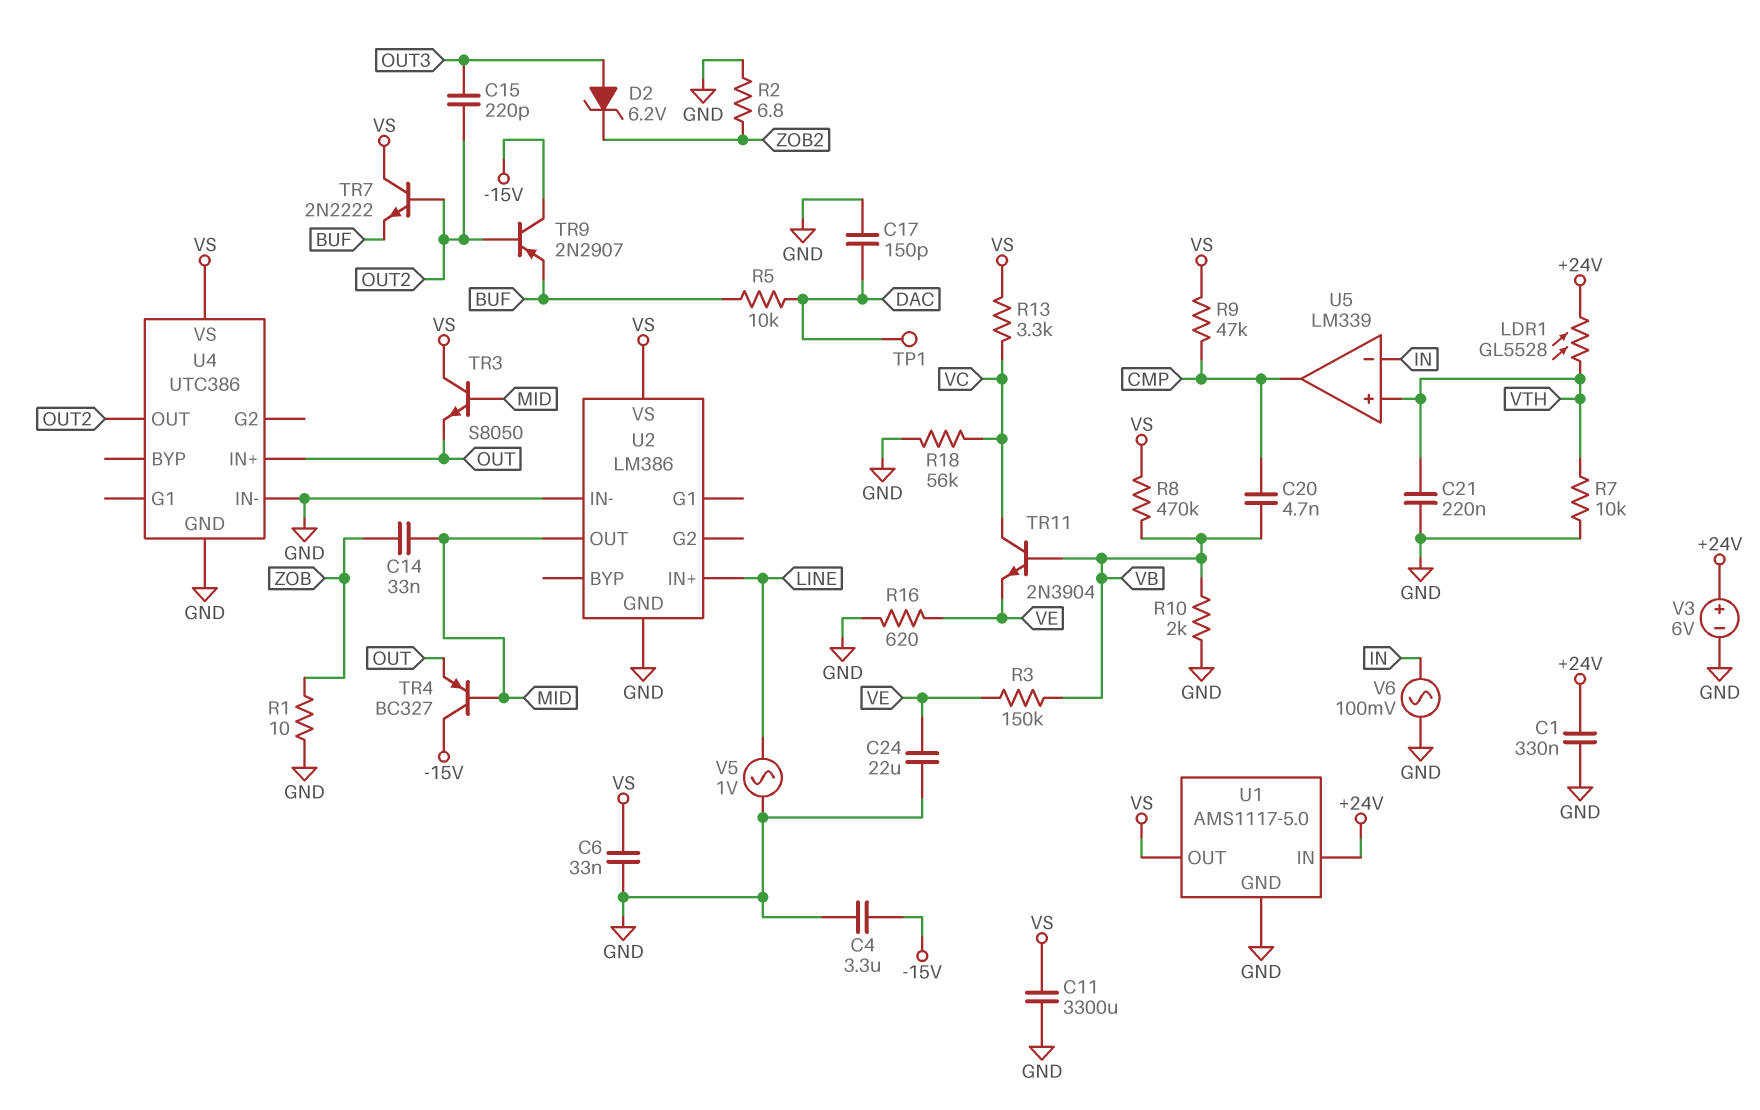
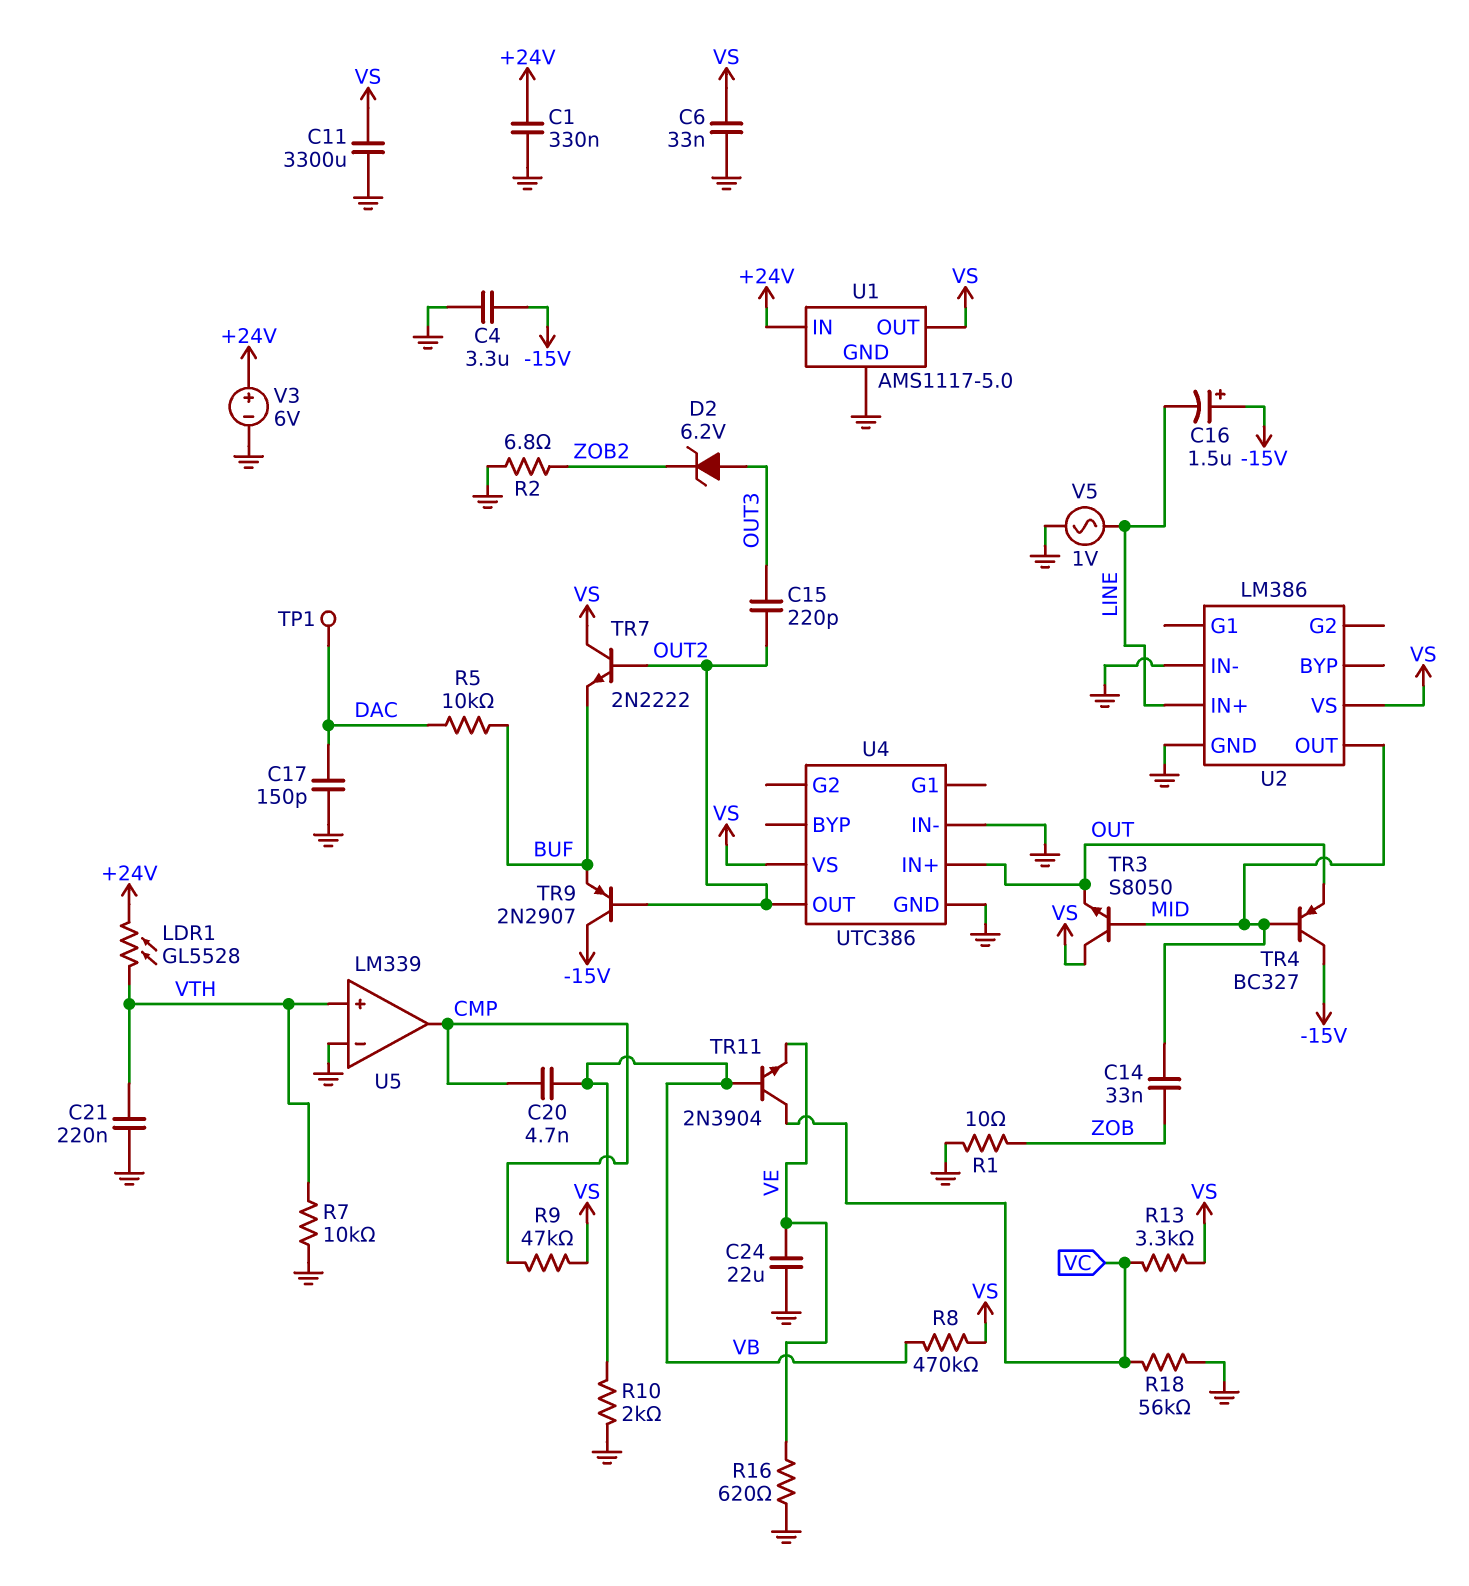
C16: none -> 1.5uF (plus -15V, minus LINE)
R3: 150k (VB, VE) -> none
U5 pin in-: IN -> GND
V6: AC 100mV (GND, IN) -> none

